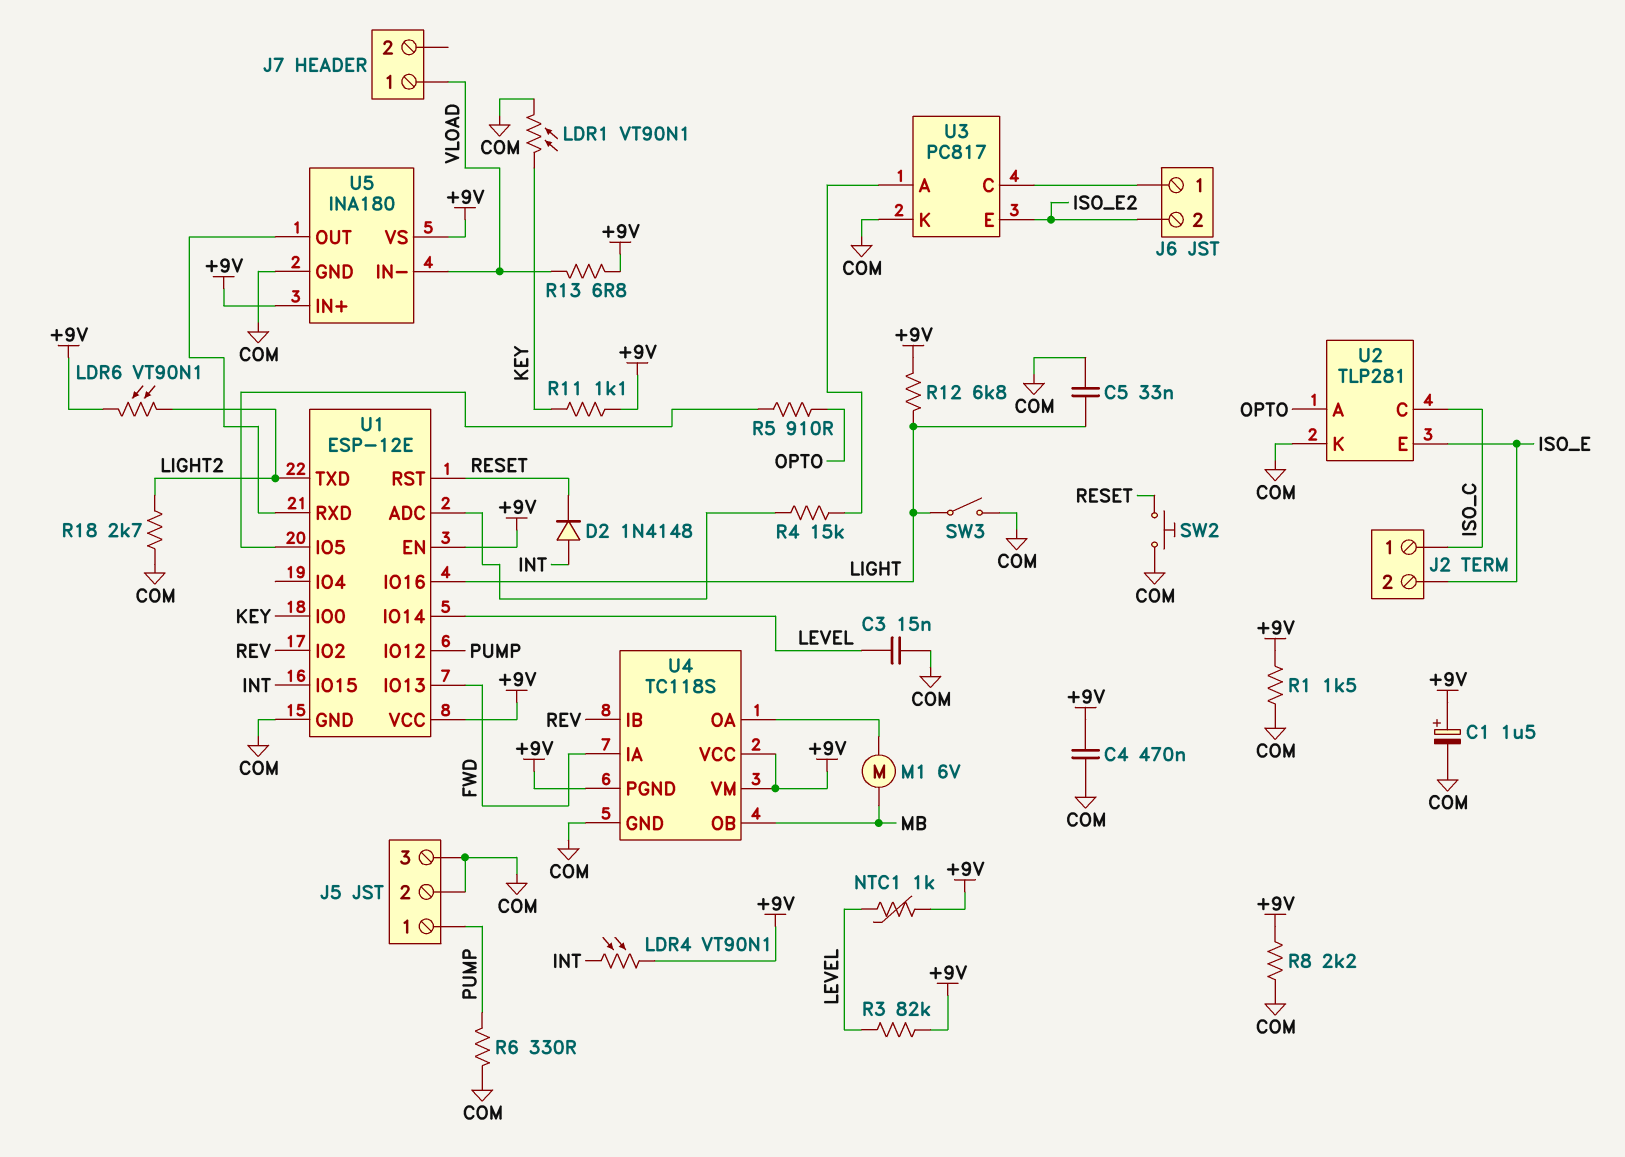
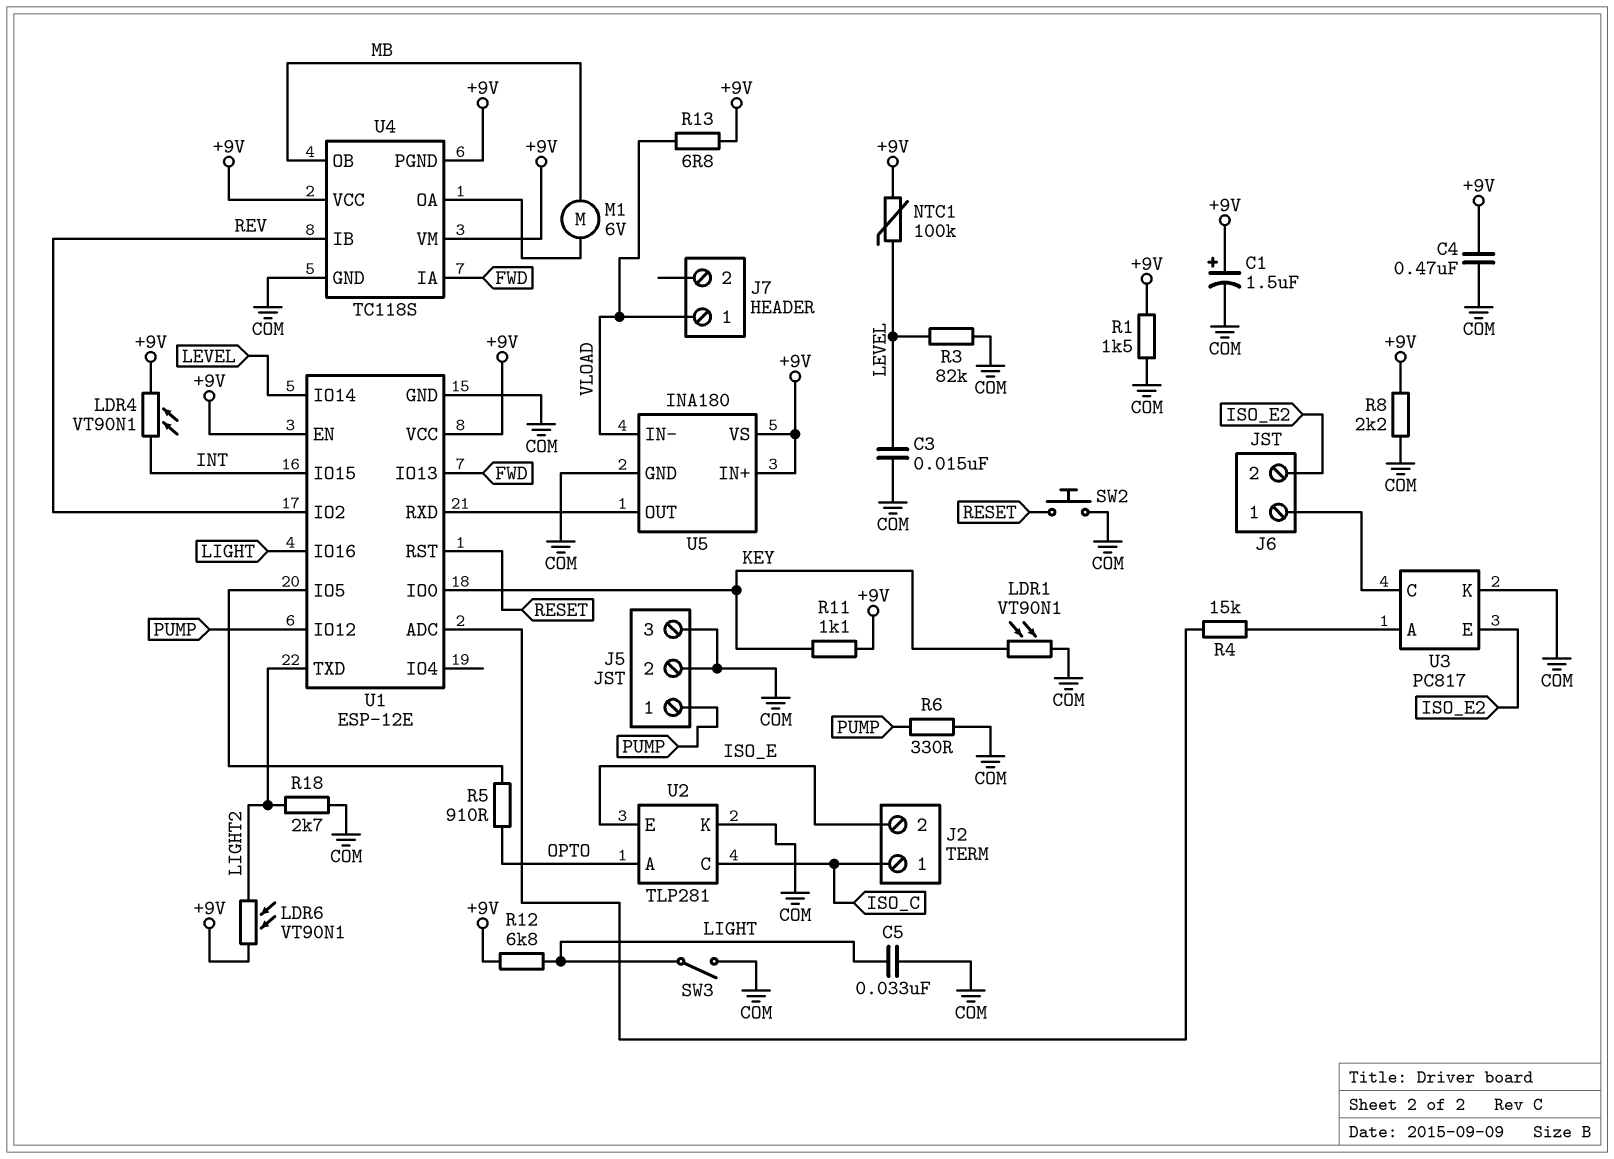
D2: diode 1N4148 (A INT, K RESET) -> none
NTC1: 1k (+9V, LEVEL) -> 100k (+9V, LEVEL)
R3: 82k (+9V, LEVEL) -> 82k (COM, LEVEL)

